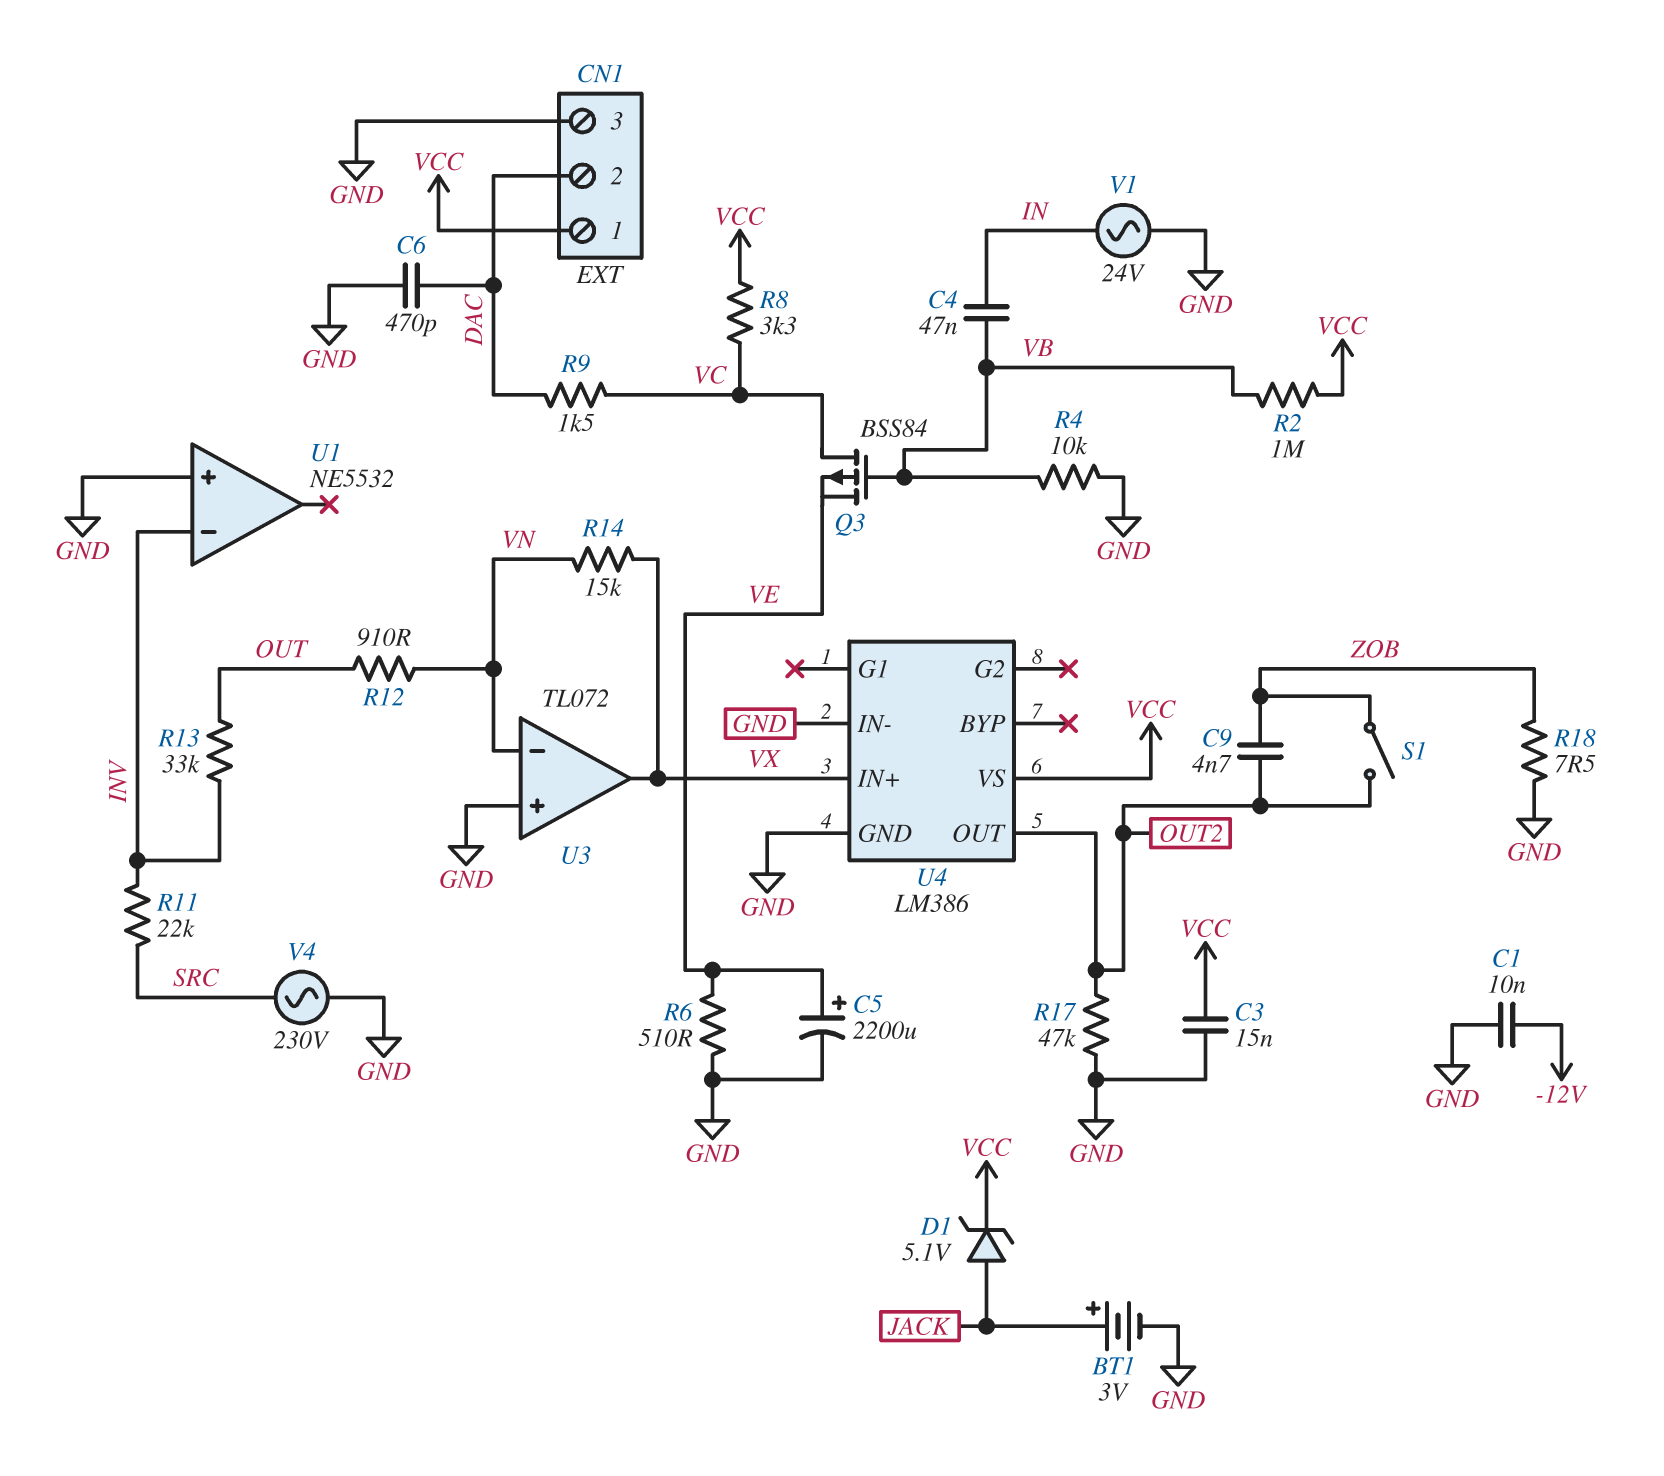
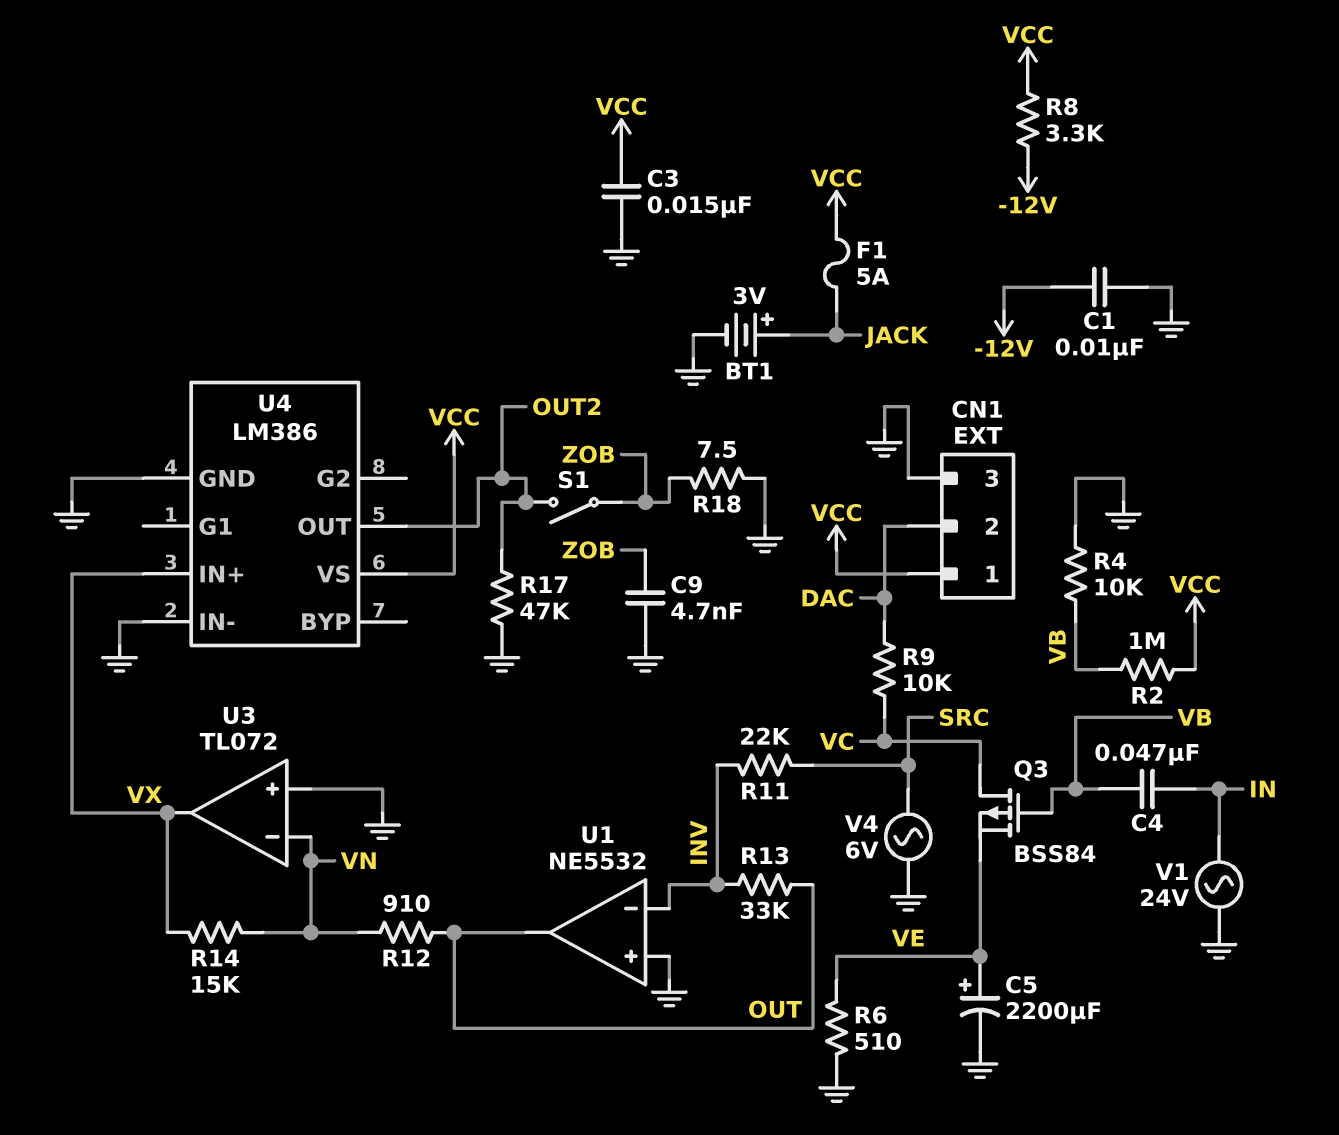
C6: 470pF (DAC, GND) -> none
C9: 4.7nF (OUT2, ZOB) -> 4.7nF (GND, ZOB)
D1: zener 5.1V (A JACK, K VCC) -> none
F1: none -> 5A (JACK, VCC)
R8: 3.3k (VC, VCC) -> 3.3k (-12V, VCC)
R9: 1.5k (DAC, VC) -> 10k (DAC, VC)
U1 pin out: none -> OUT
V4: AC 230V (GND, SRC) -> AC 6V (GND, SRC)

